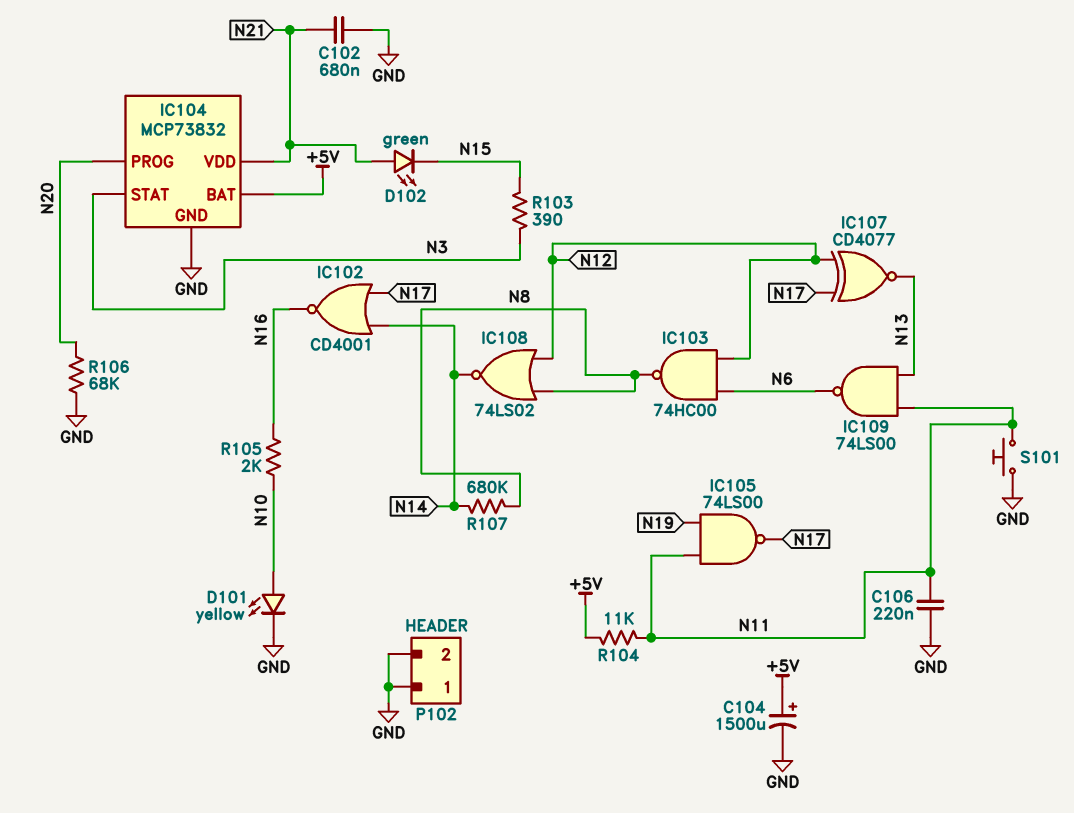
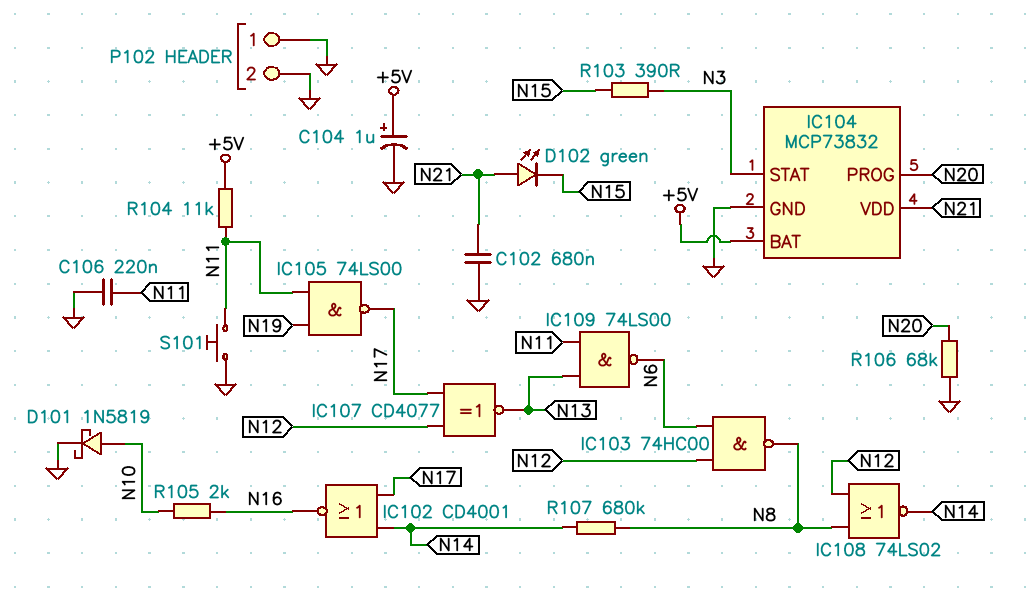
C104: 1500uF (plus +5V, minus GND) -> 1uF (plus +5V, minus GND)
D101: LED yellow (A N10, K GND) -> schottky 1N5819 (A N10, K GND)

